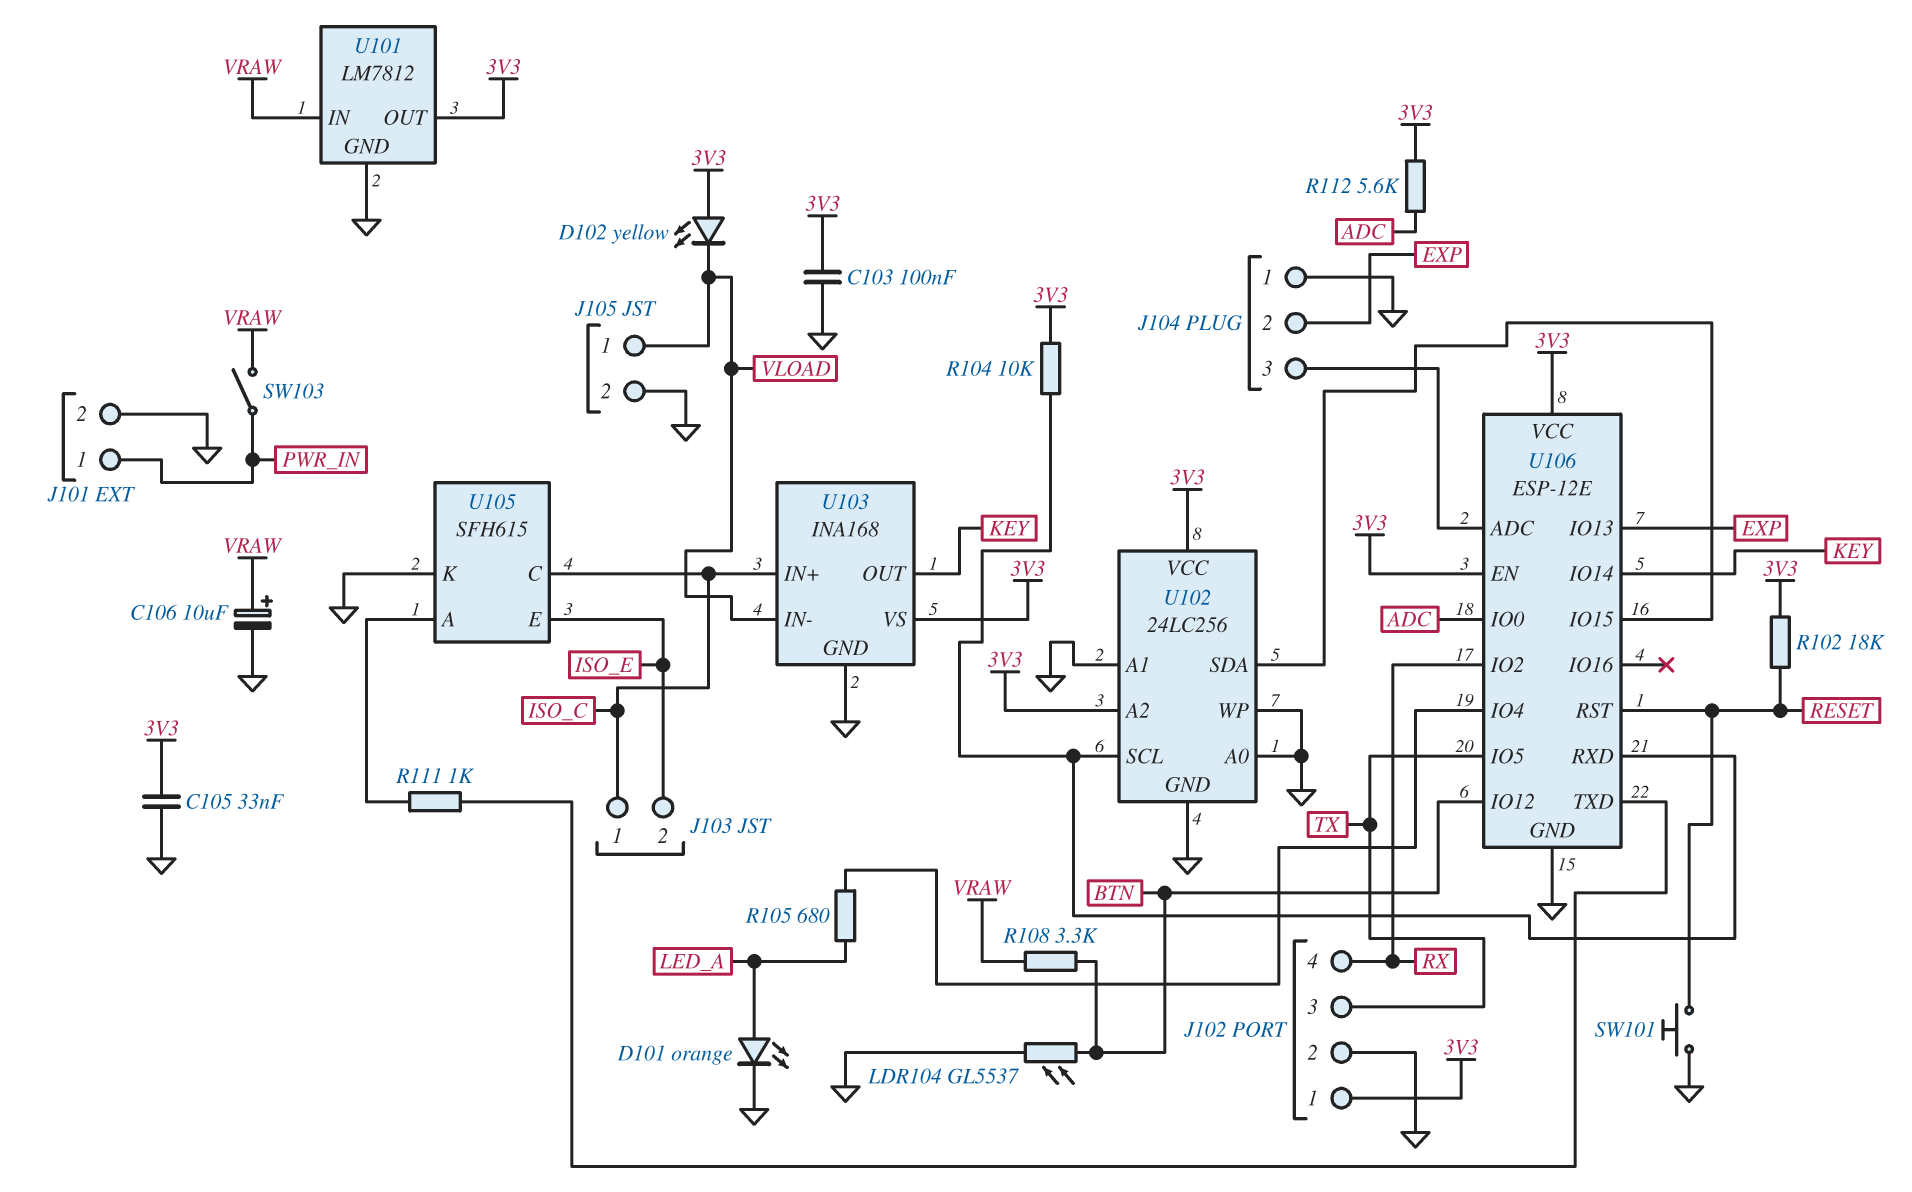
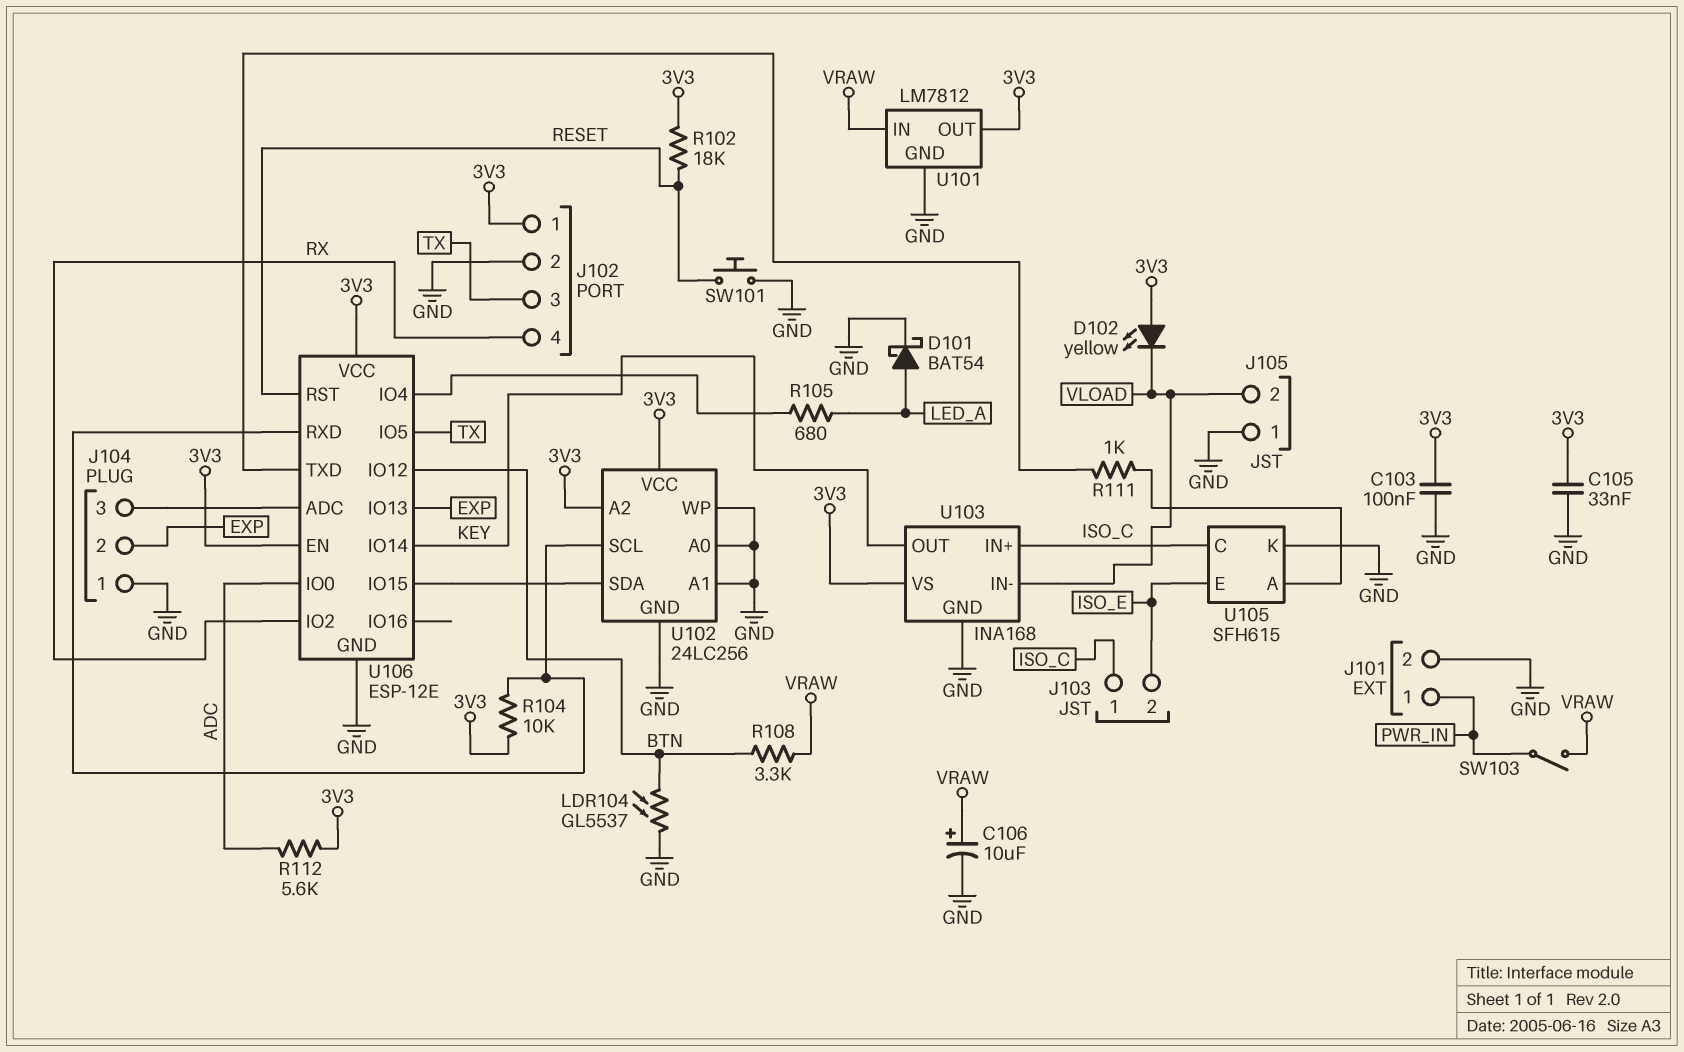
D101: LED orange (A LED_A, K GND) -> schottky BAT54 (A LED_A, K GND)
J105 pin 1: VLOAD -> GND
J105 pin 2: GND -> VLOAD

